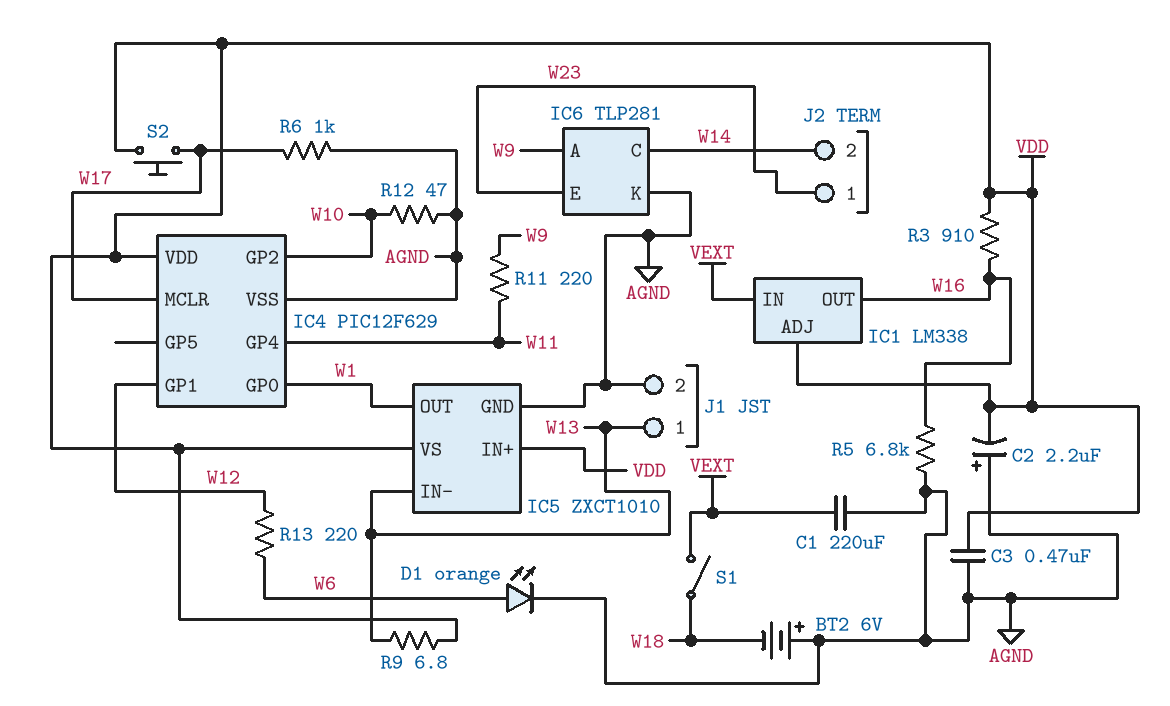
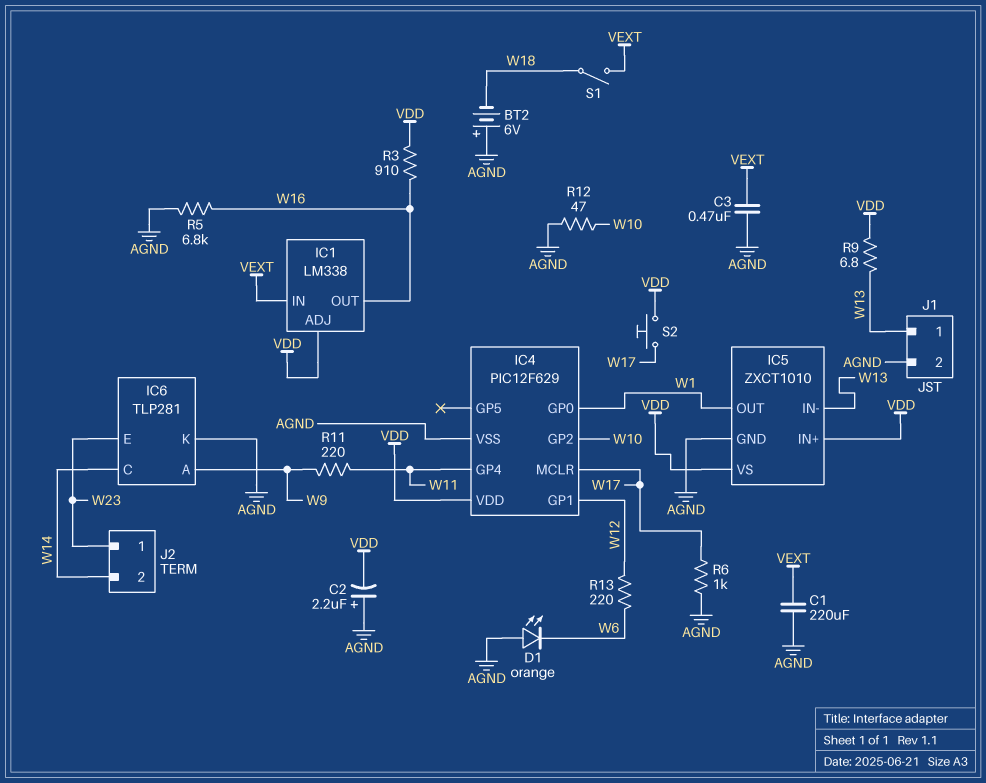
C3: 470nF (AGND, VDD) -> 470nF (AGND, VEXT)
D1: LED orange (A W6, K AGND) -> LED orange (A AGND, K W6)

